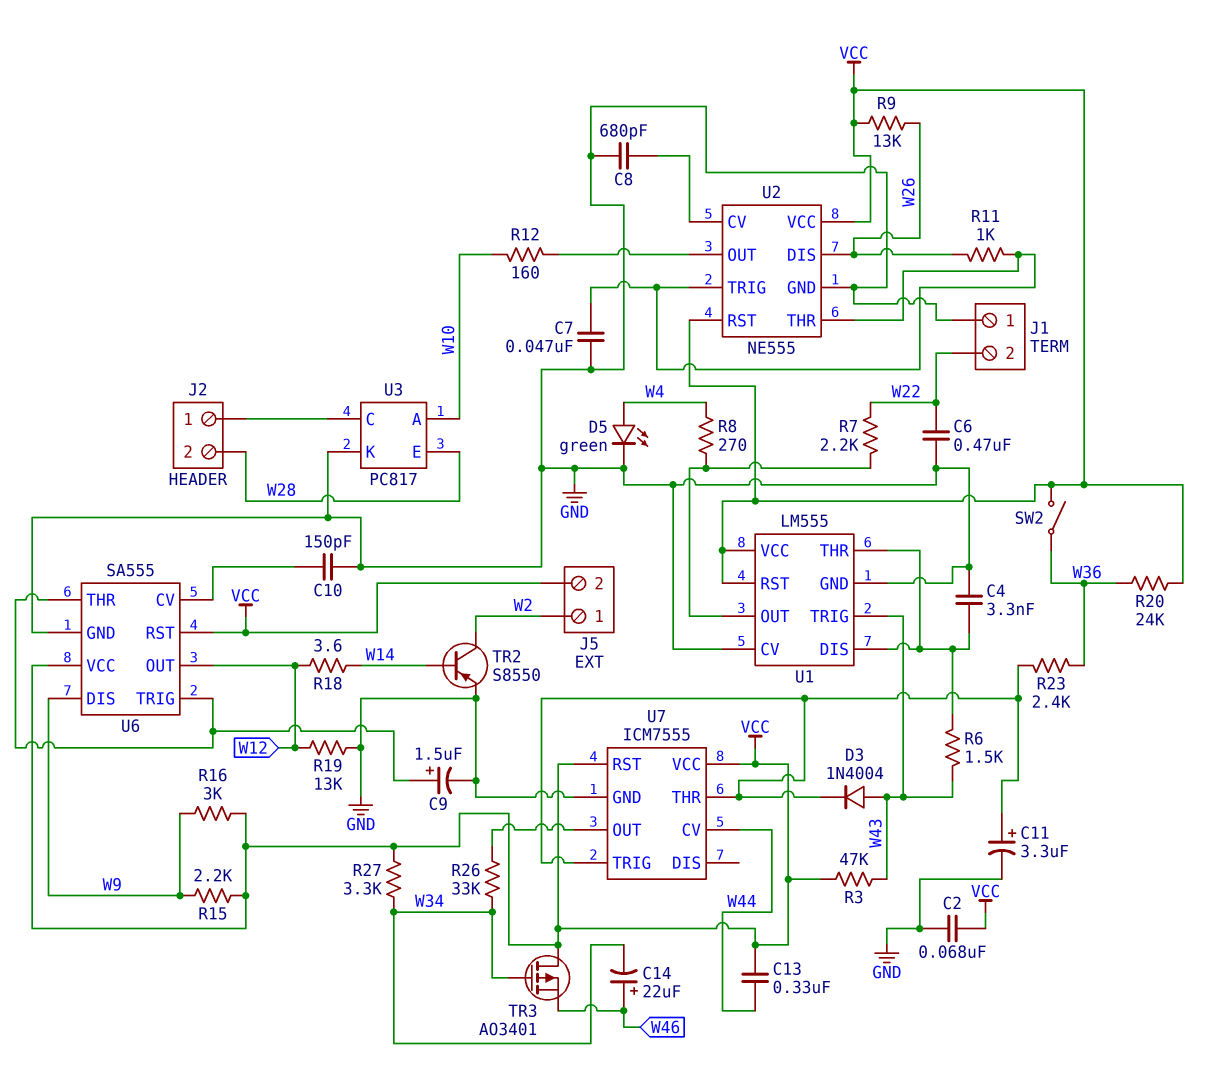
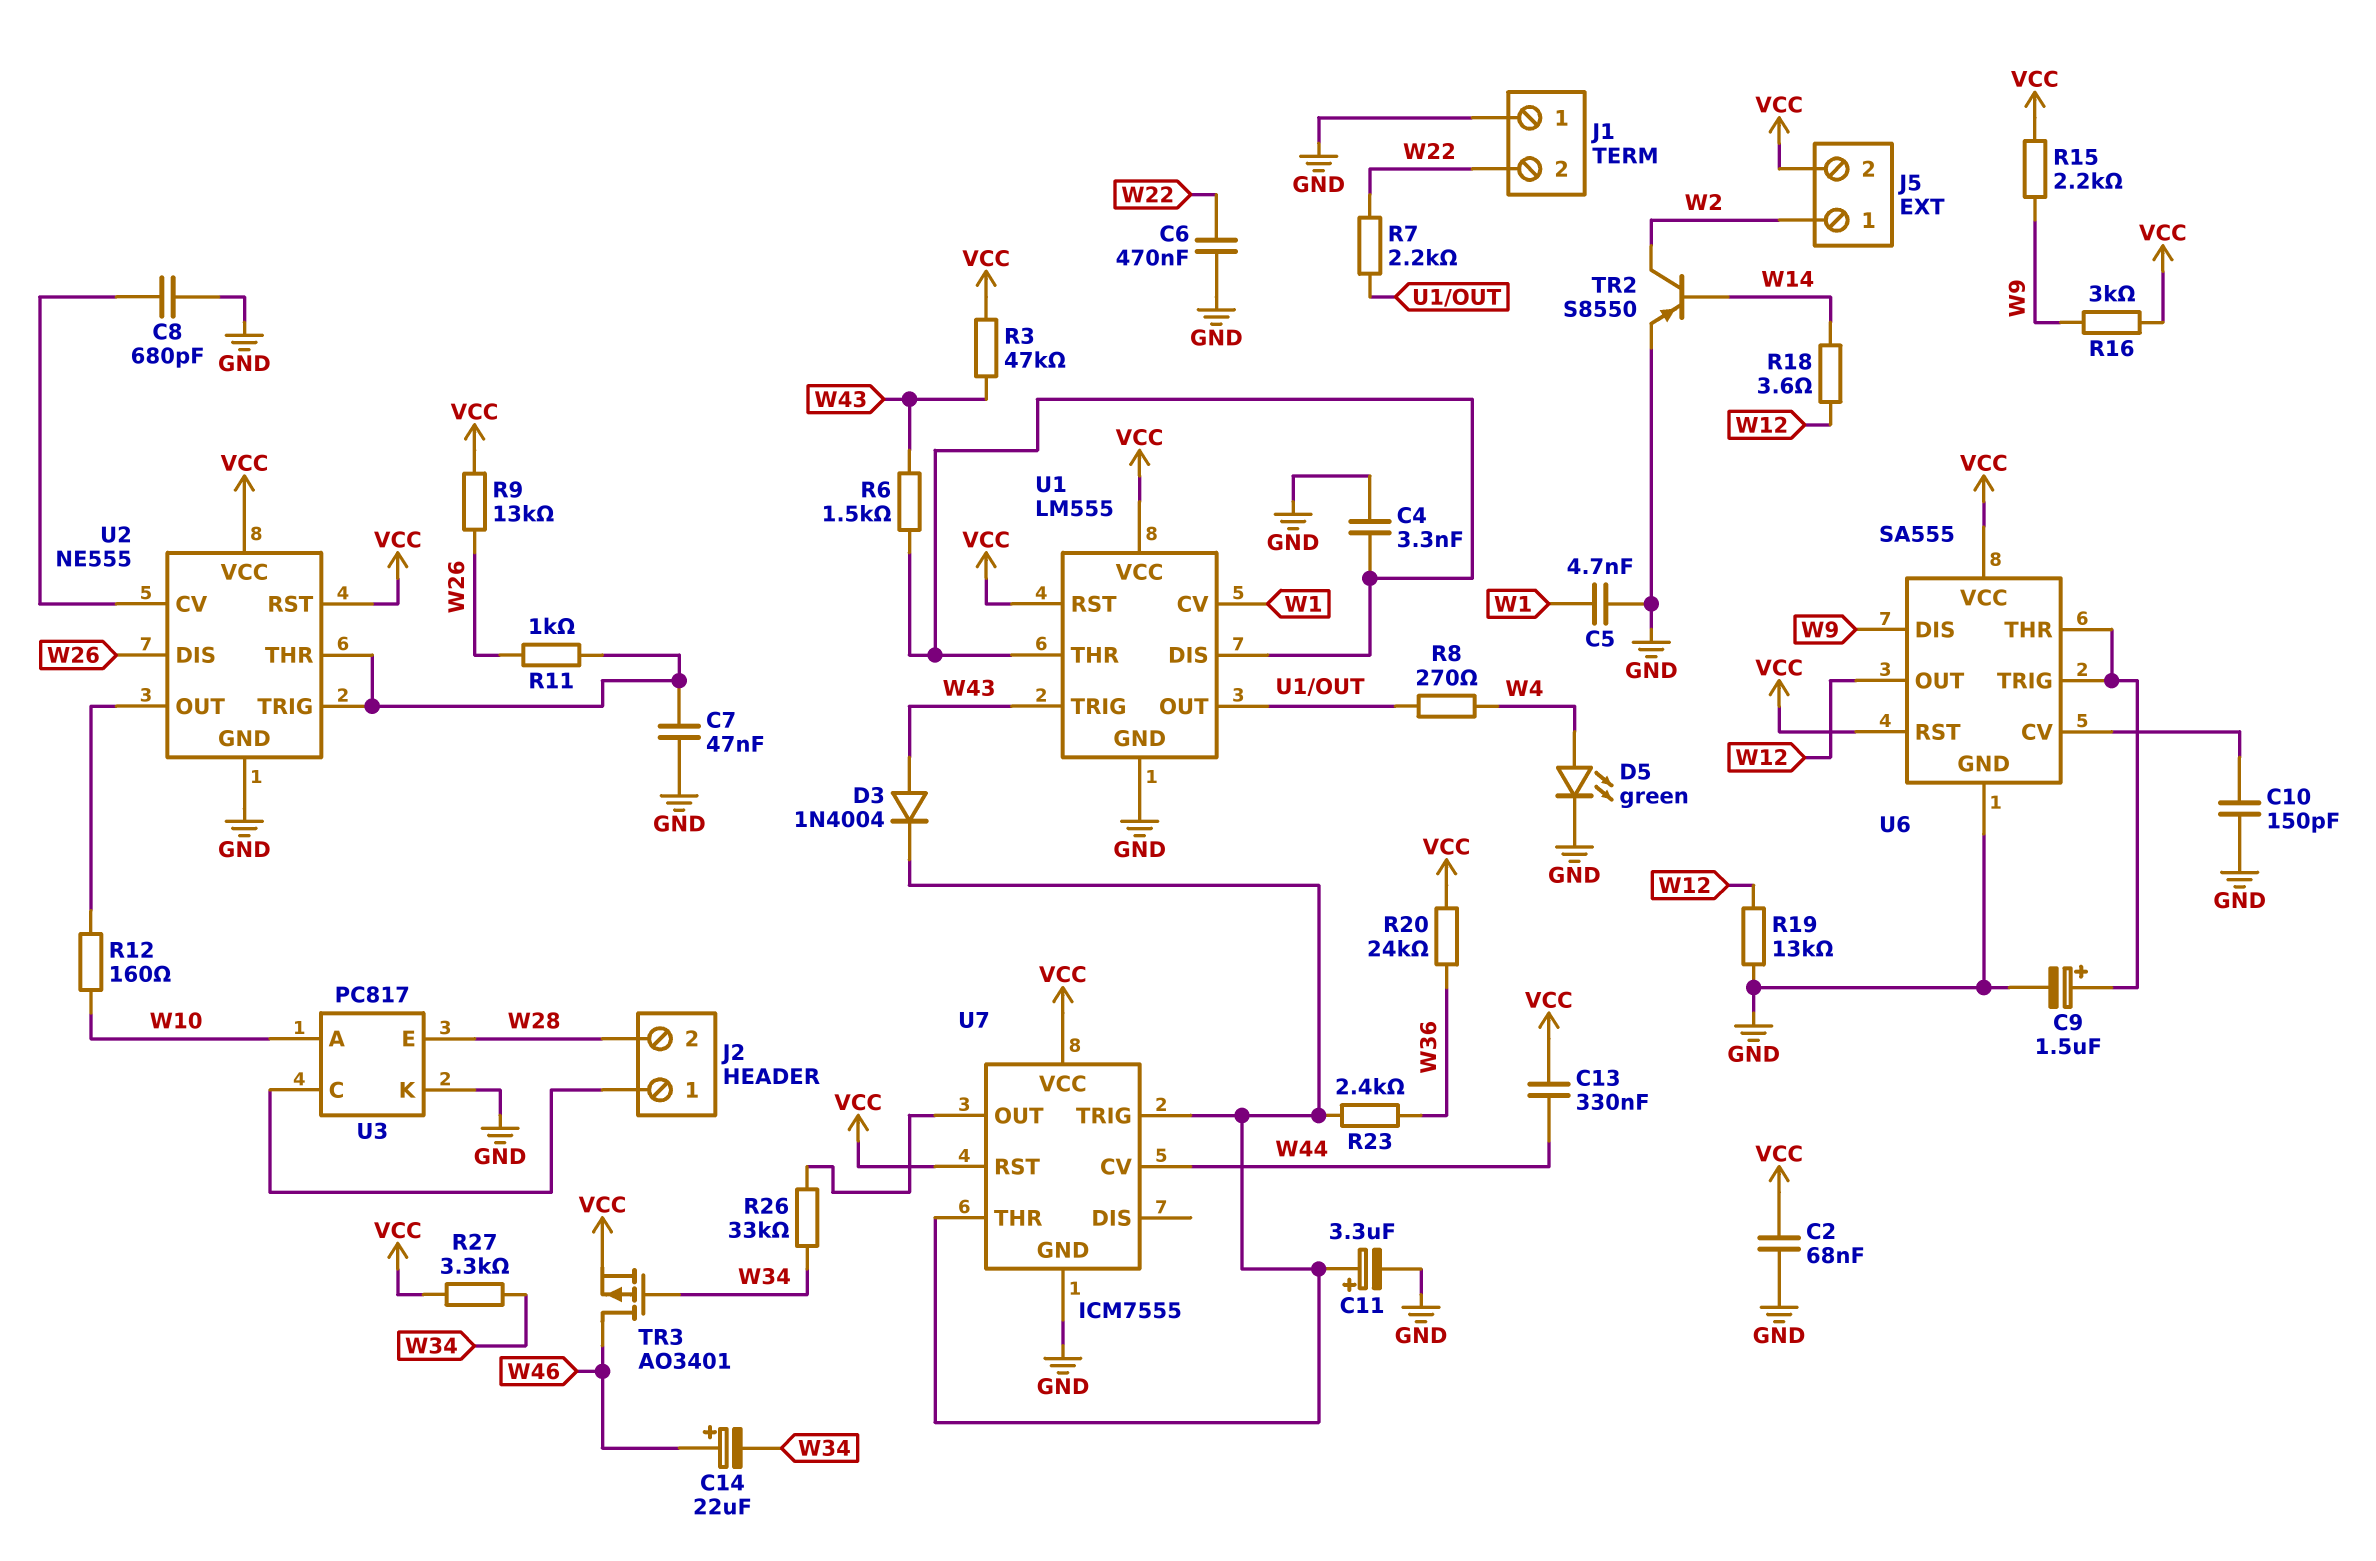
C5: none -> 4.7nF (GND, W1)
SW2: switch (VCC, W36) -> none
TR3: PMOS AO3401 (G W34, D VCC, S W46) -> PMOS AO3401 (G W34, D W46, S VCC)
U1 pin CV: GND -> W1

